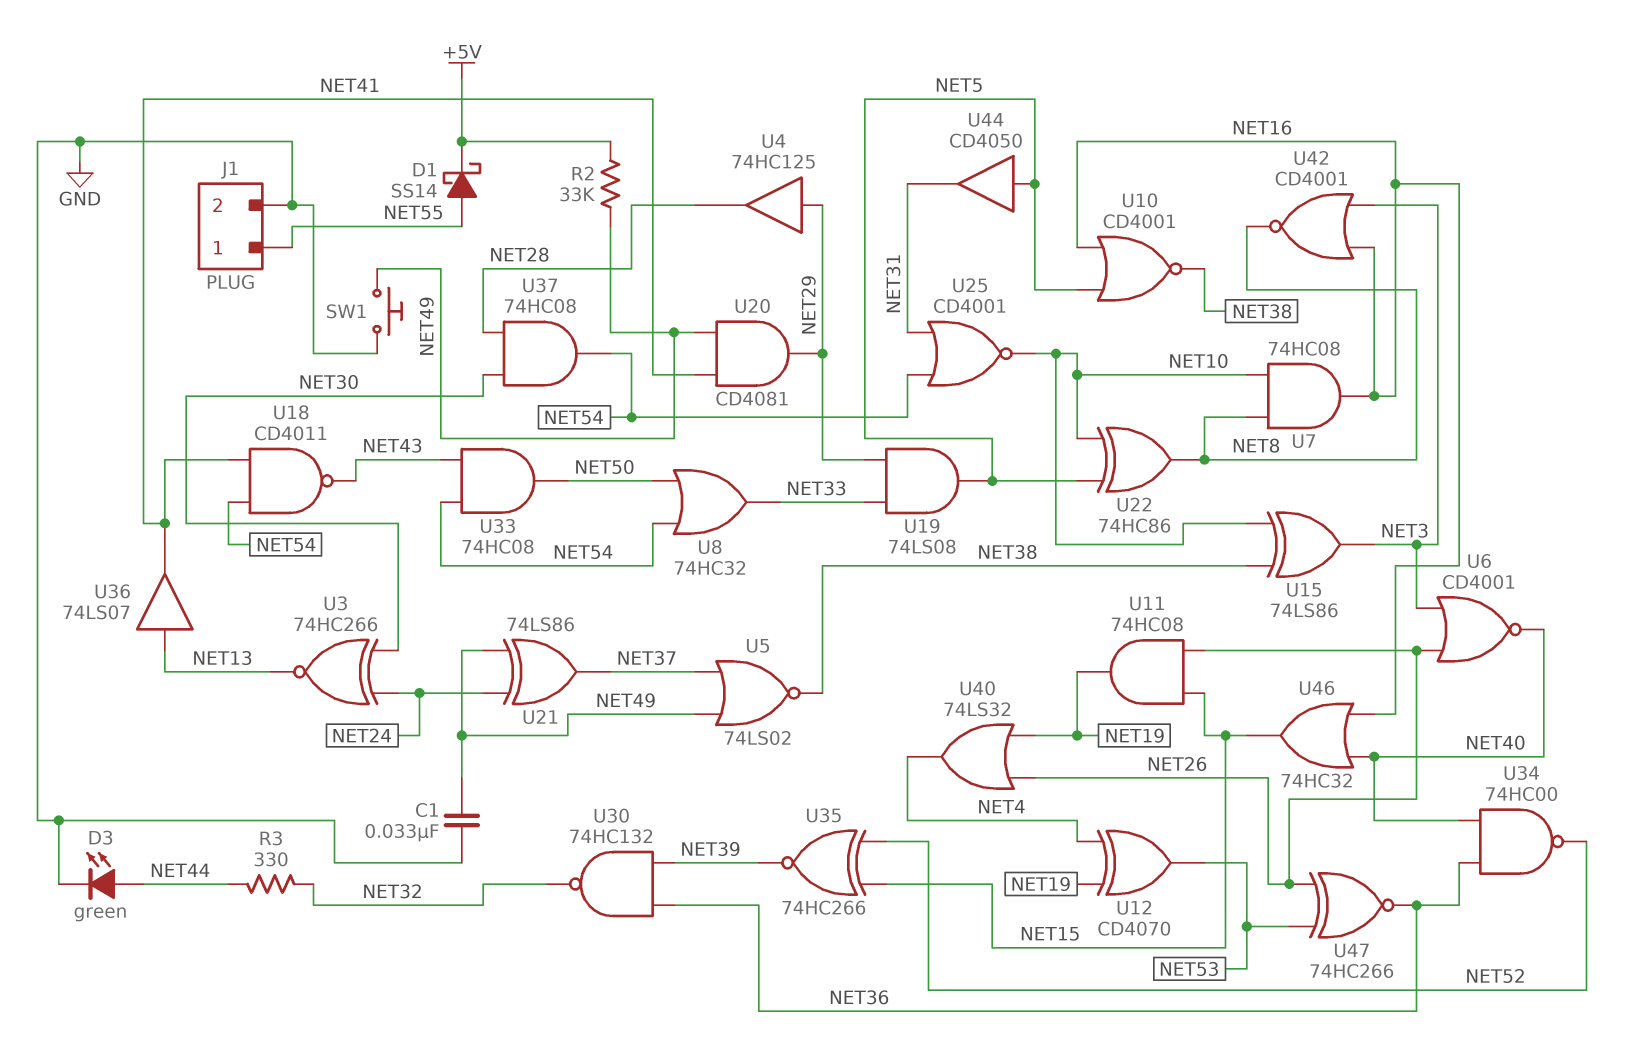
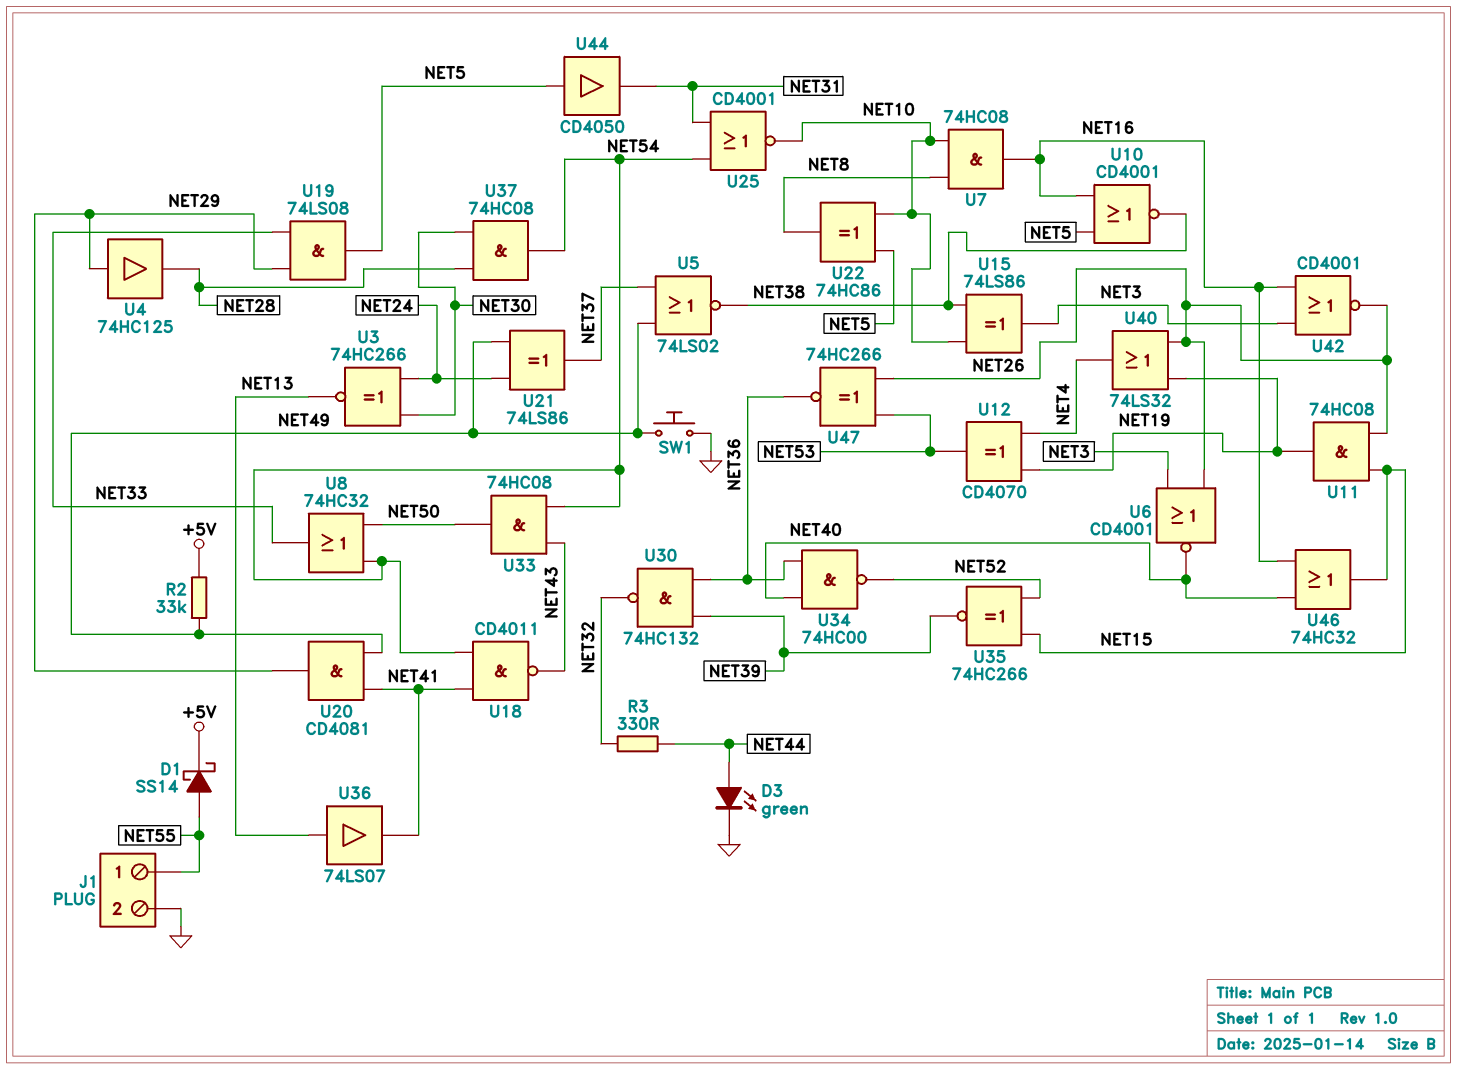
C1: 33nF (GND, NET49) -> none
U42: NOR CD4001 (in NET3, in NET16, out NET8) -> NOR CD4001 (in NET3, in NET16, out NET26)

